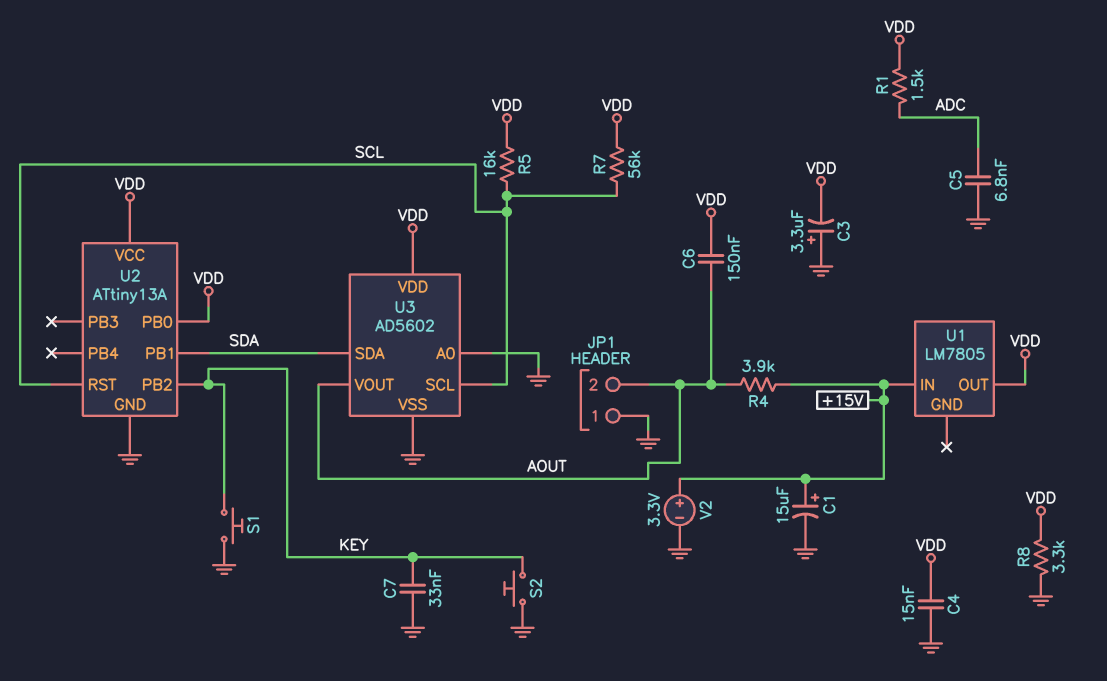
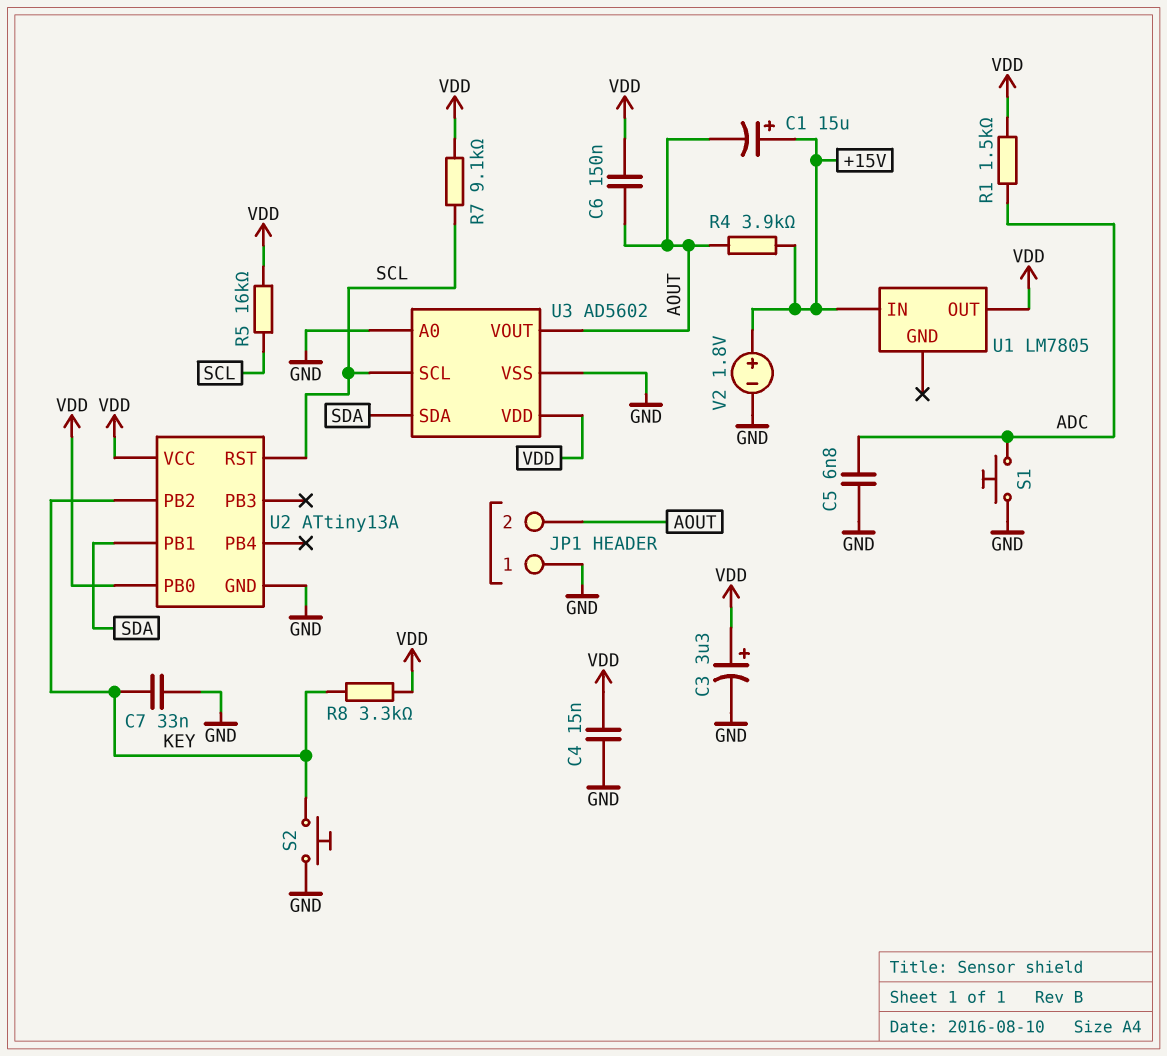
C1: 15uF (plus +15V, minus GND) -> 15uF (plus +15V, minus AOUT)
C3: 3.3uF (plus GND, minus VDD) -> 3.3uF (plus VDD, minus GND)
R7: 56k (SCL, VDD) -> 9.1k (SCL, VDD)
R8: 3.3k (GND, VDD) -> 3.3k (KEY, VDD)
S1: button (GND, KEY) -> button (ADC, GND)
V2: 3.3V (plus +15V, minus GND) -> 1.8V (plus +15V, minus GND)

